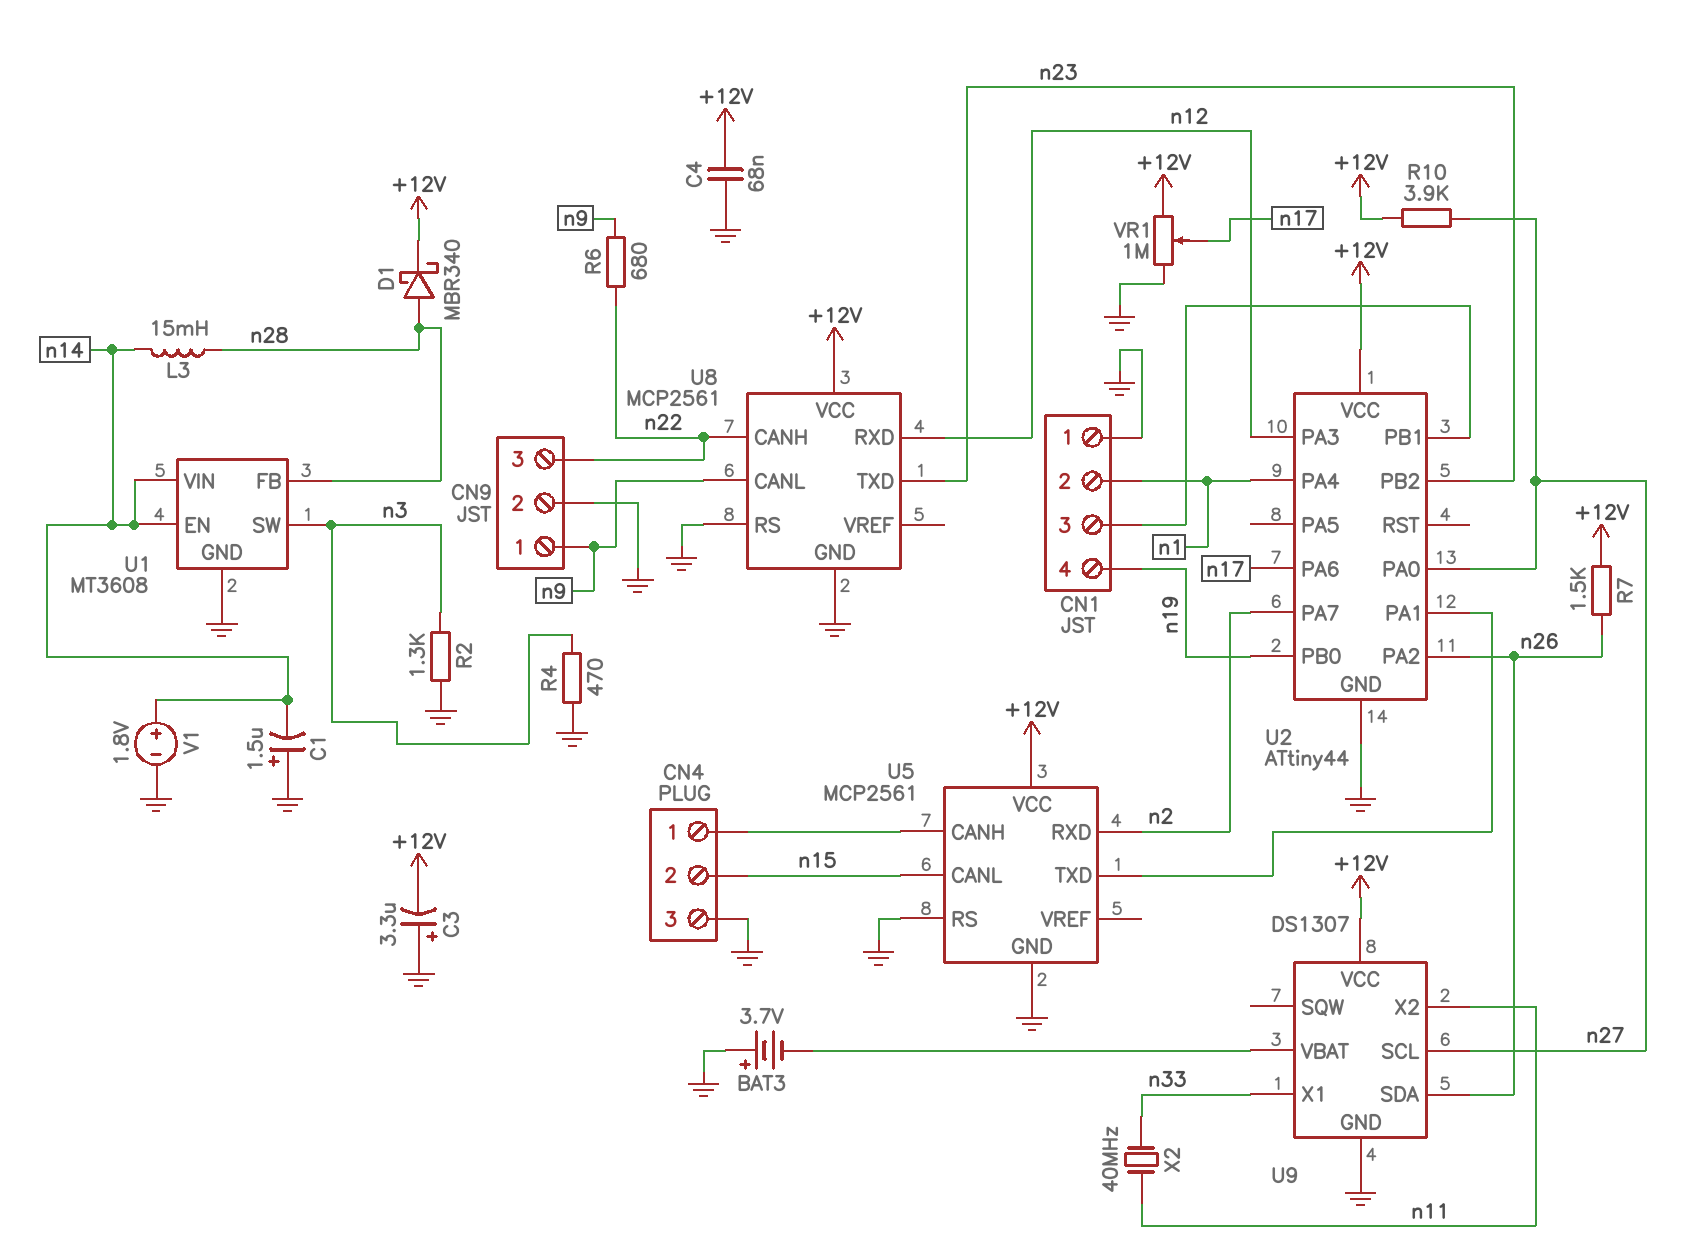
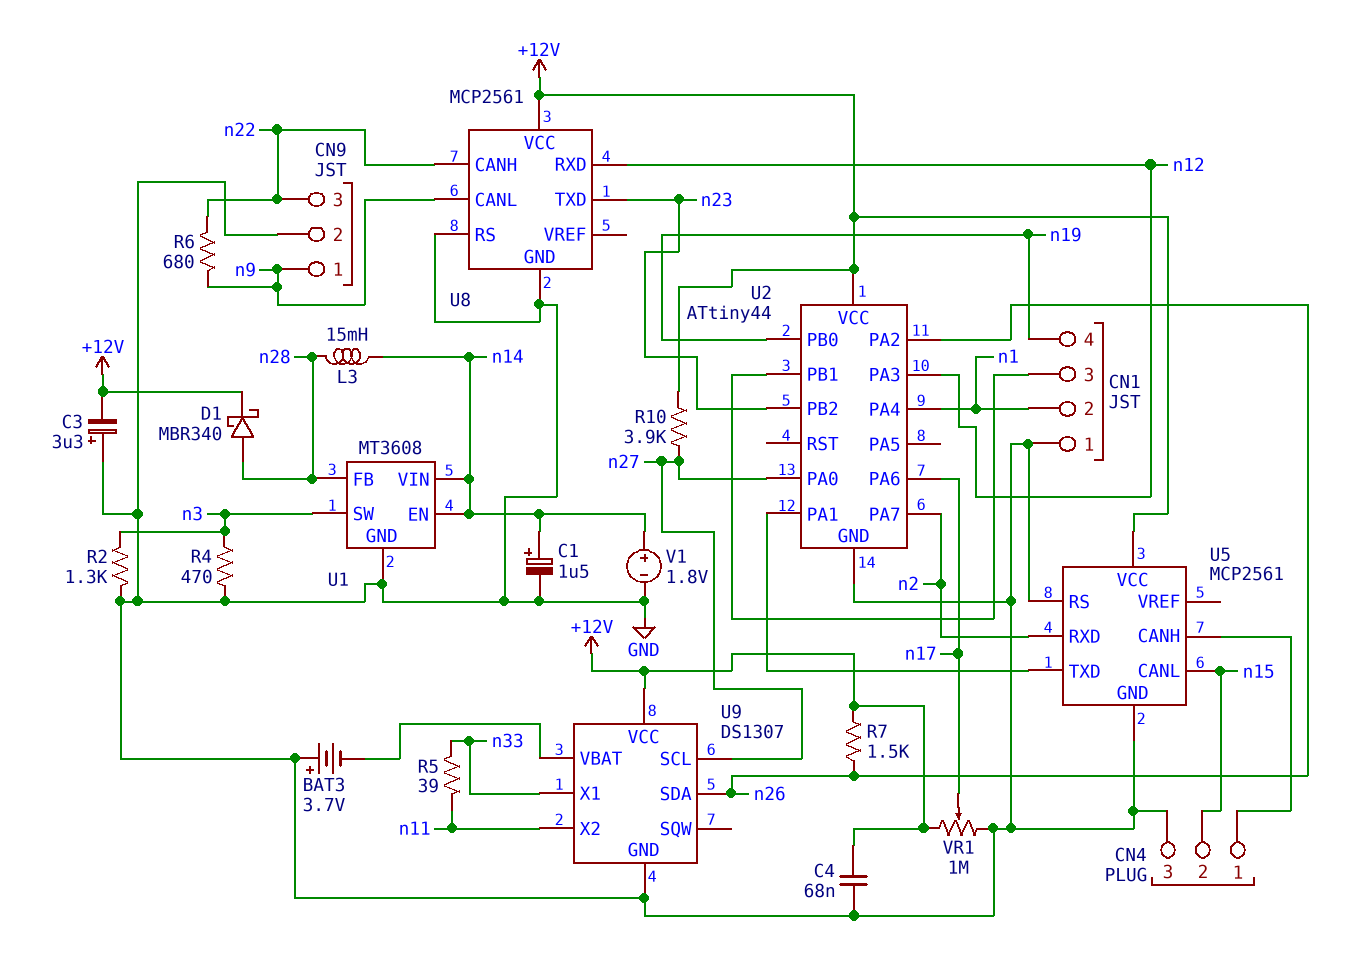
C1: 1.5uF (plus GND, minus n14) -> 1.5uF (plus n14, minus GND)
R5: none -> 39 (n11, n33)
X2: 40MHz (n11, n33) -> none

